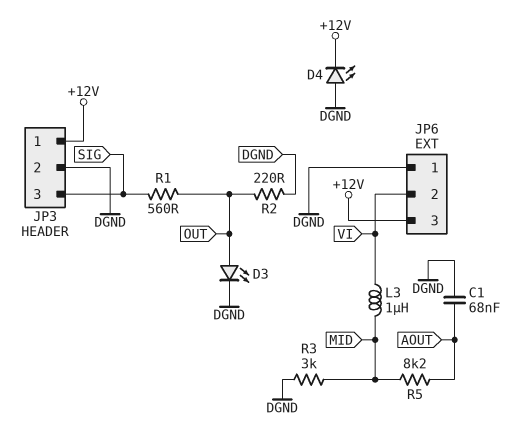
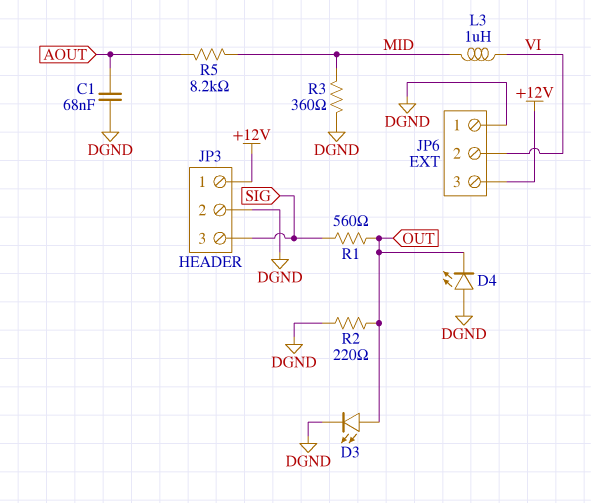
D4: LED (A DGND, K +12V) -> LED (A DGND, K OUT)
R3: 3k (DGND, MID) -> 360 (DGND, MID)

